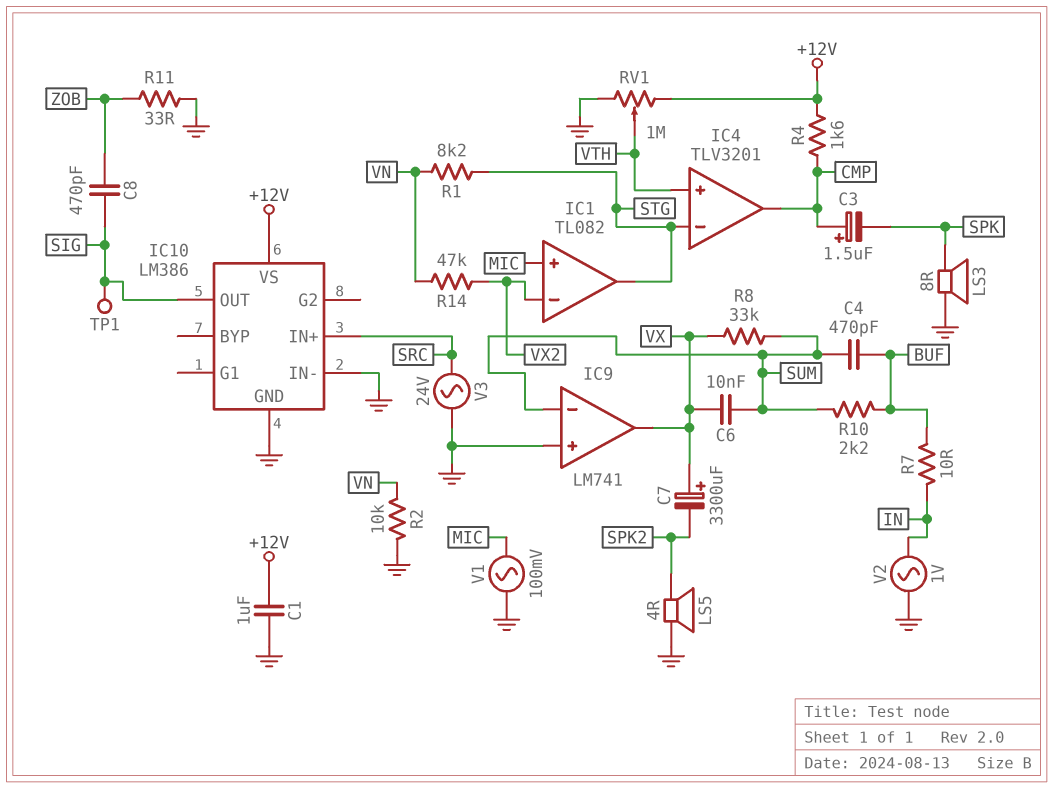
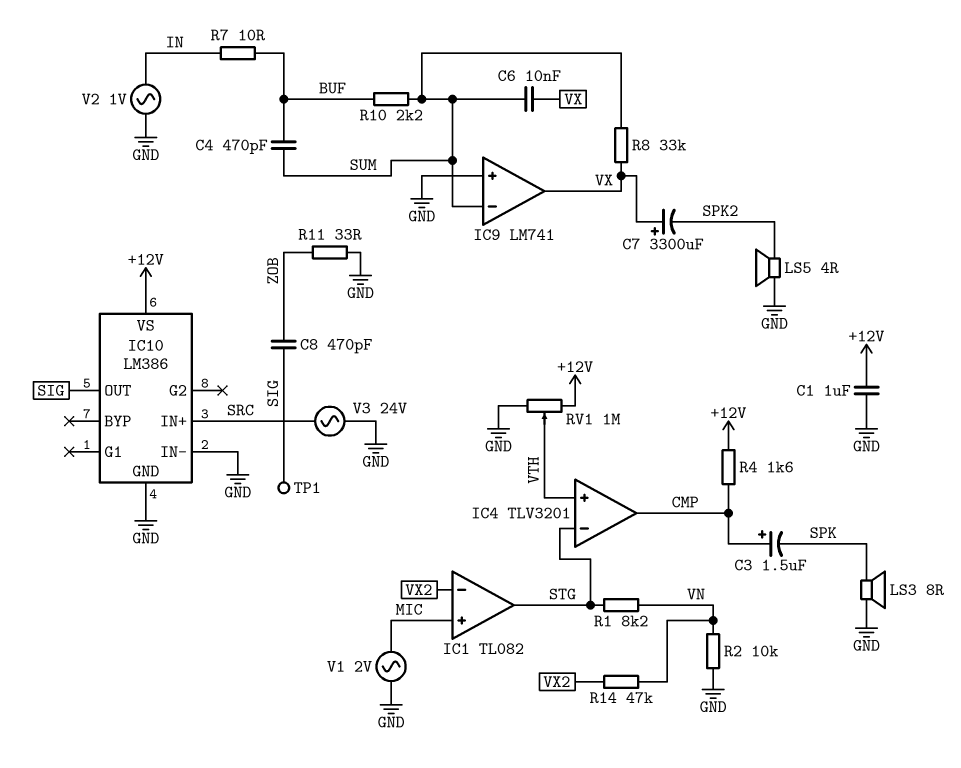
V1: AC 100mV (GND, MIC) -> AC 2V (GND, MIC)

